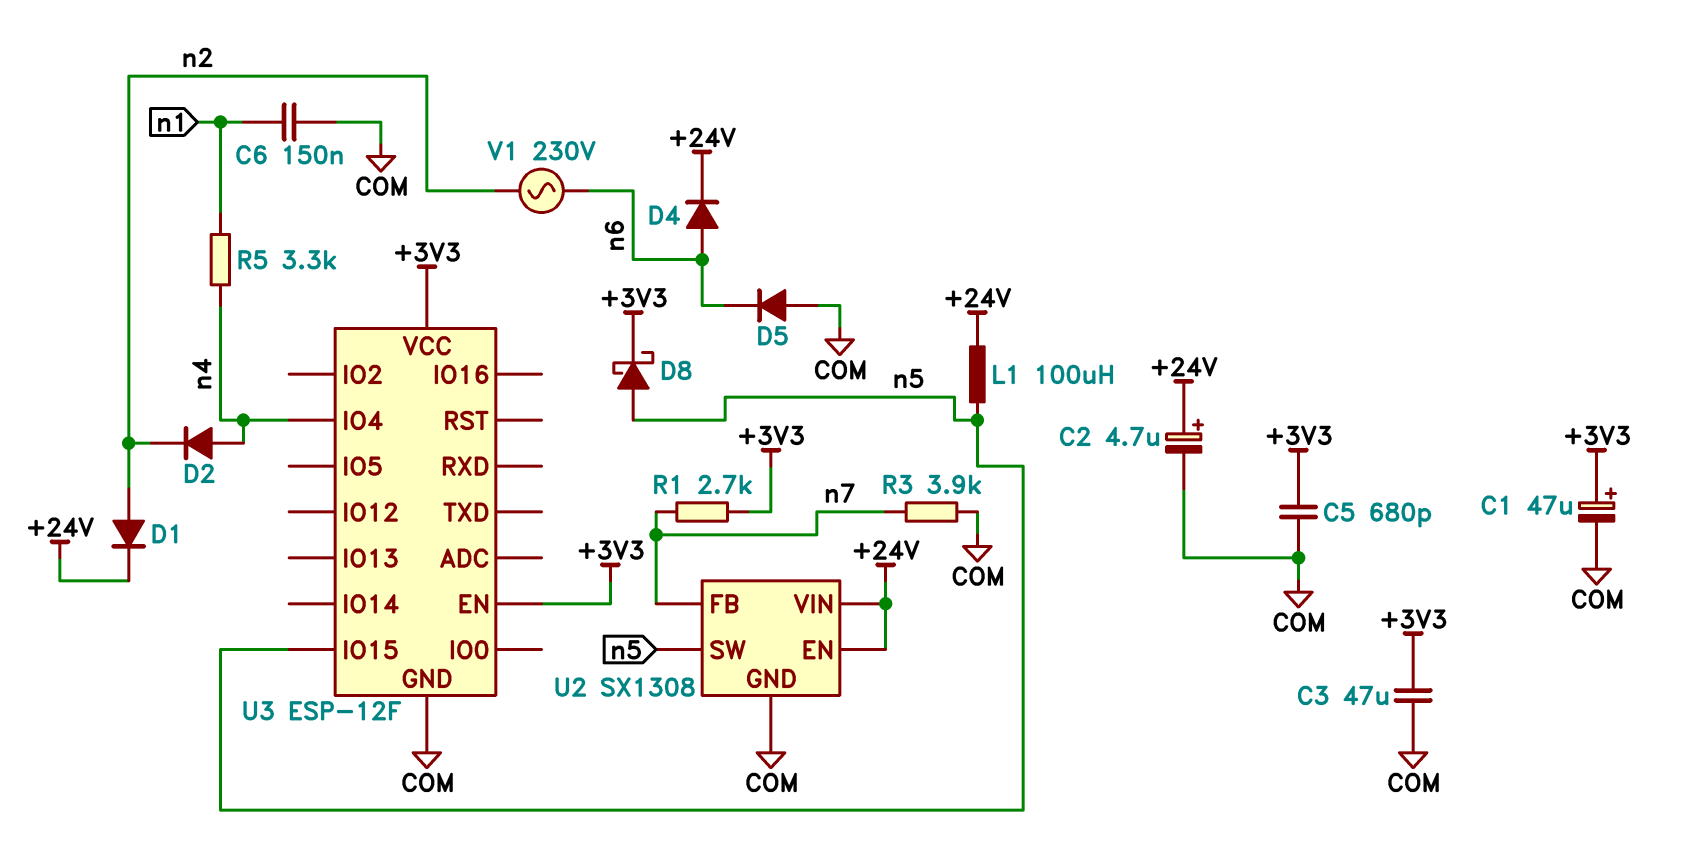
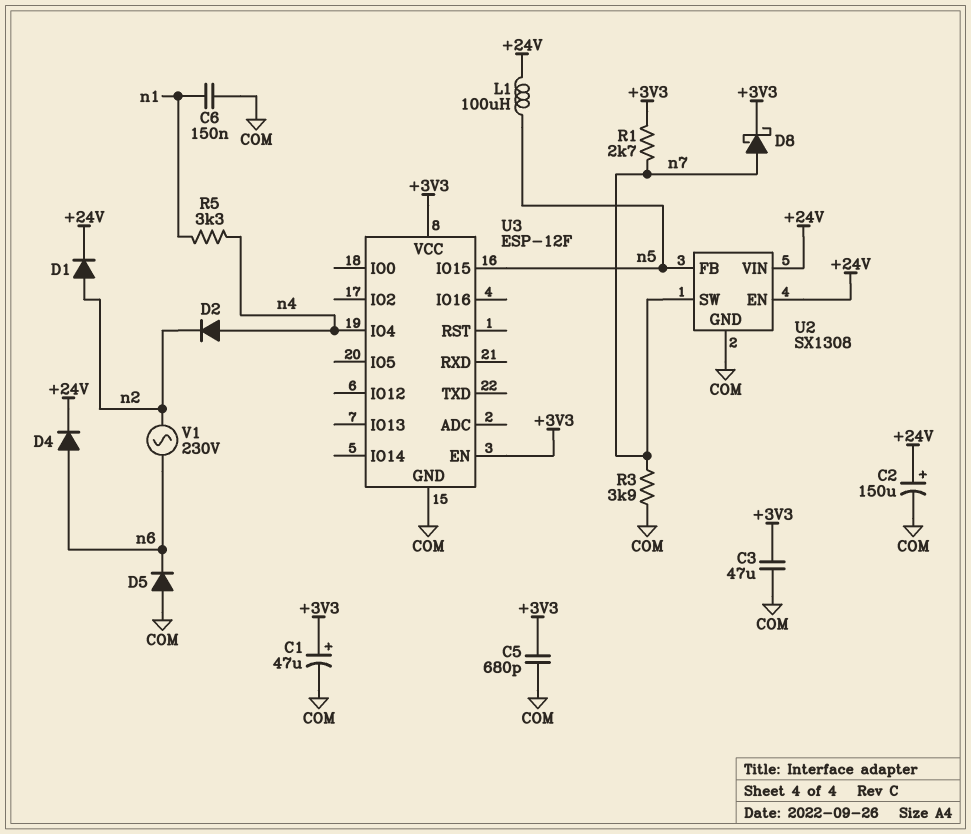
C2: 4.7uF (plus +24V, minus COM) -> 150uF (plus +24V, minus COM)
D8: schottky (A n5, K +3V3) -> schottky (A n7, K +3V3)
U2 pin FB: n7 -> n5
U2 pin SW: n5 -> n7

